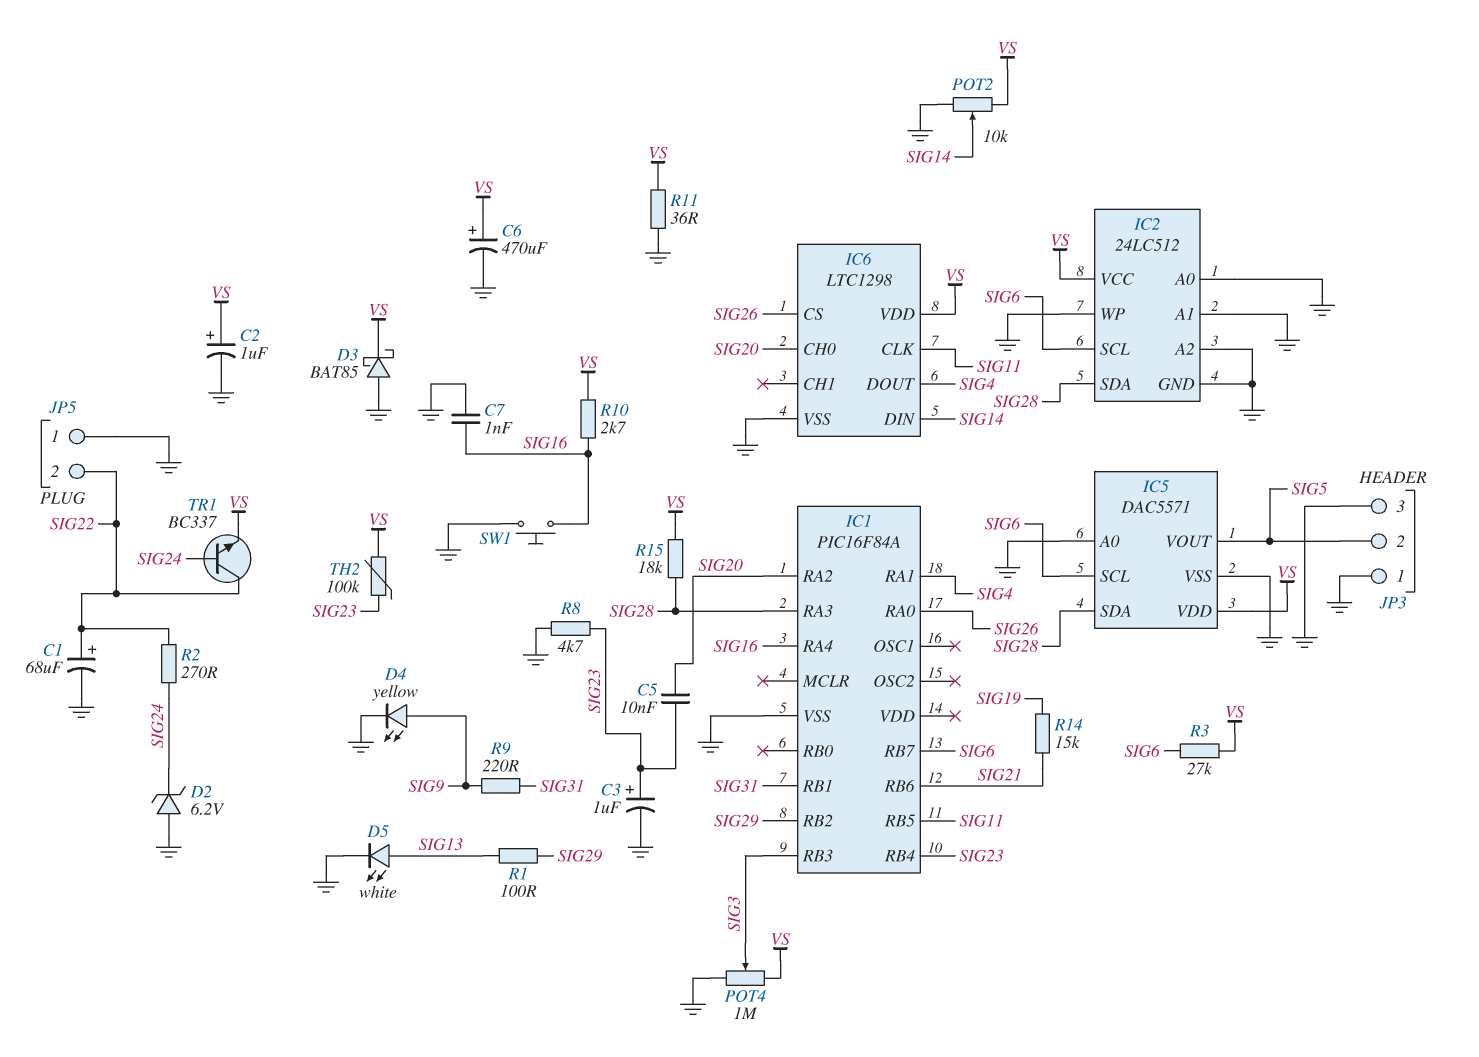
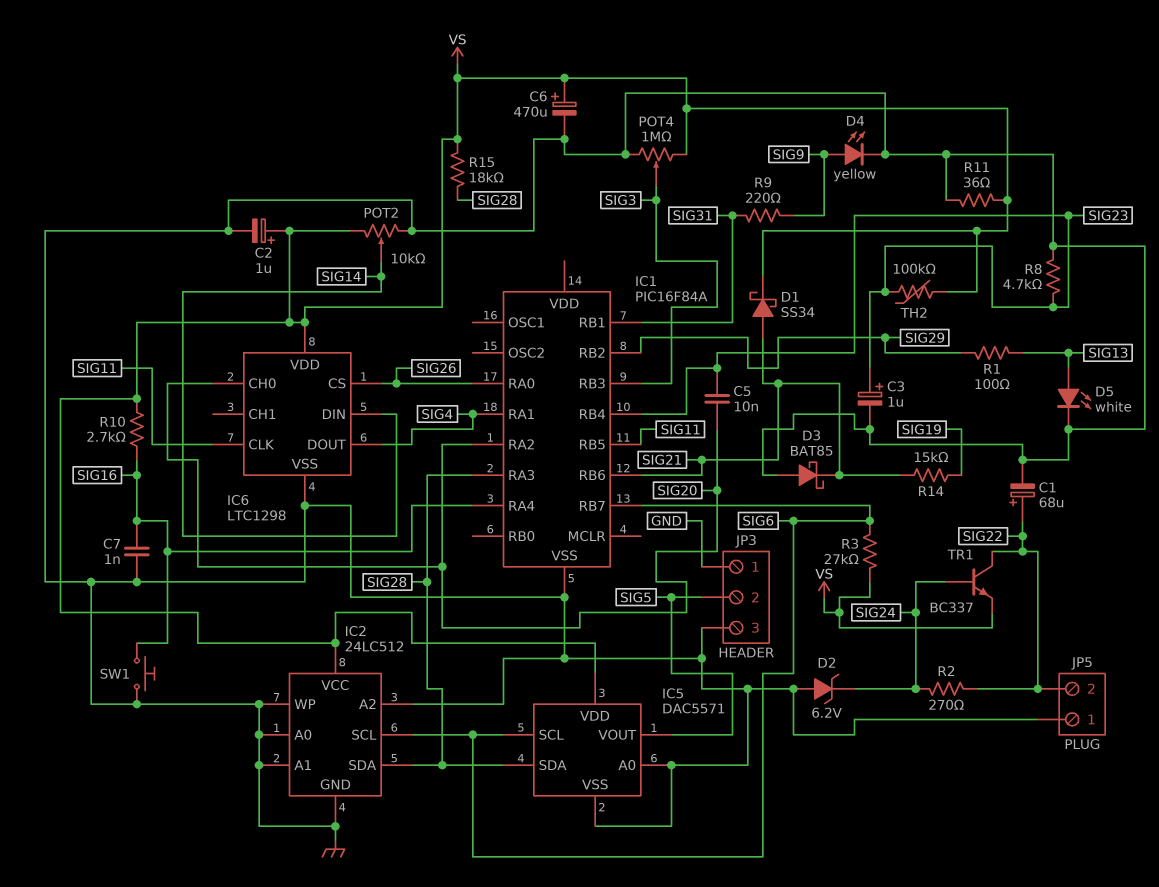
D1: none -> schottky SS34 (A SIG21, K VS)
D3: schottky BAT85 (A GND, K VS) -> schottky BAT85 (A GND, K SIG21)

